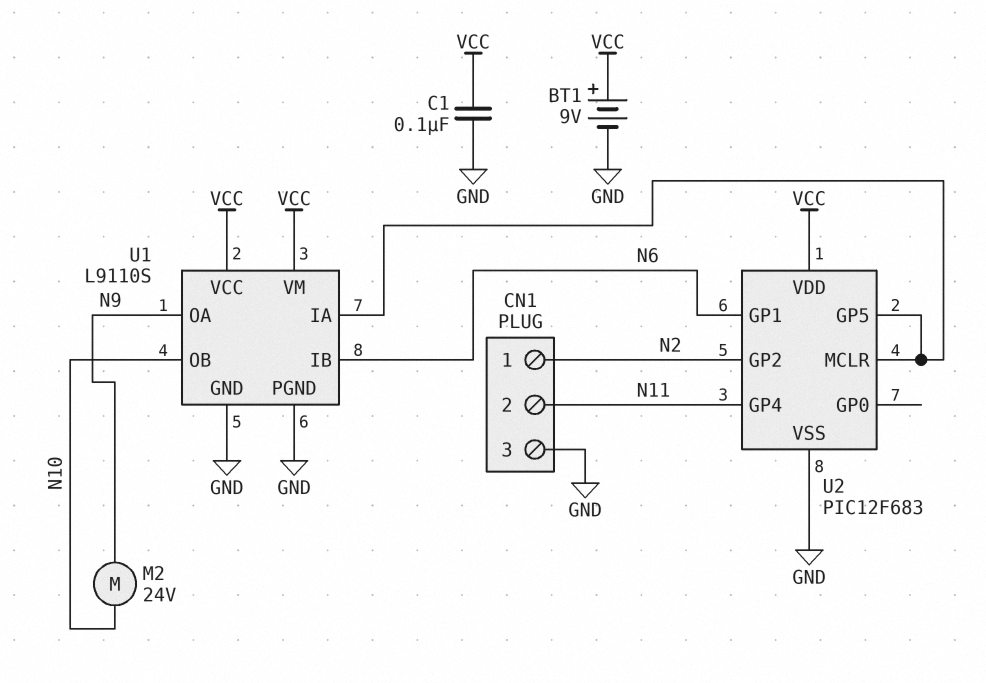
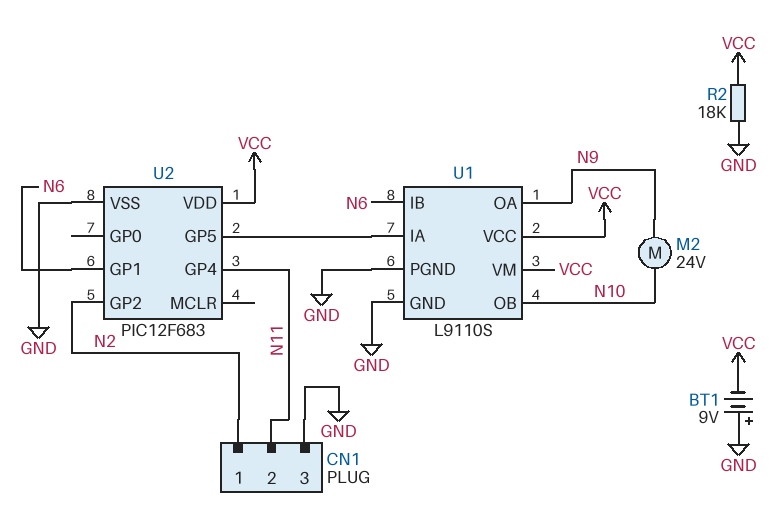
BT1: 9V (plus VCC, minus GND) -> 9V (plus GND, minus VCC)
C1: 100nF (GND, VCC) -> none
R2: none -> 18k (GND, VCC)
U2 pin MCLR: U1/IA -> none

